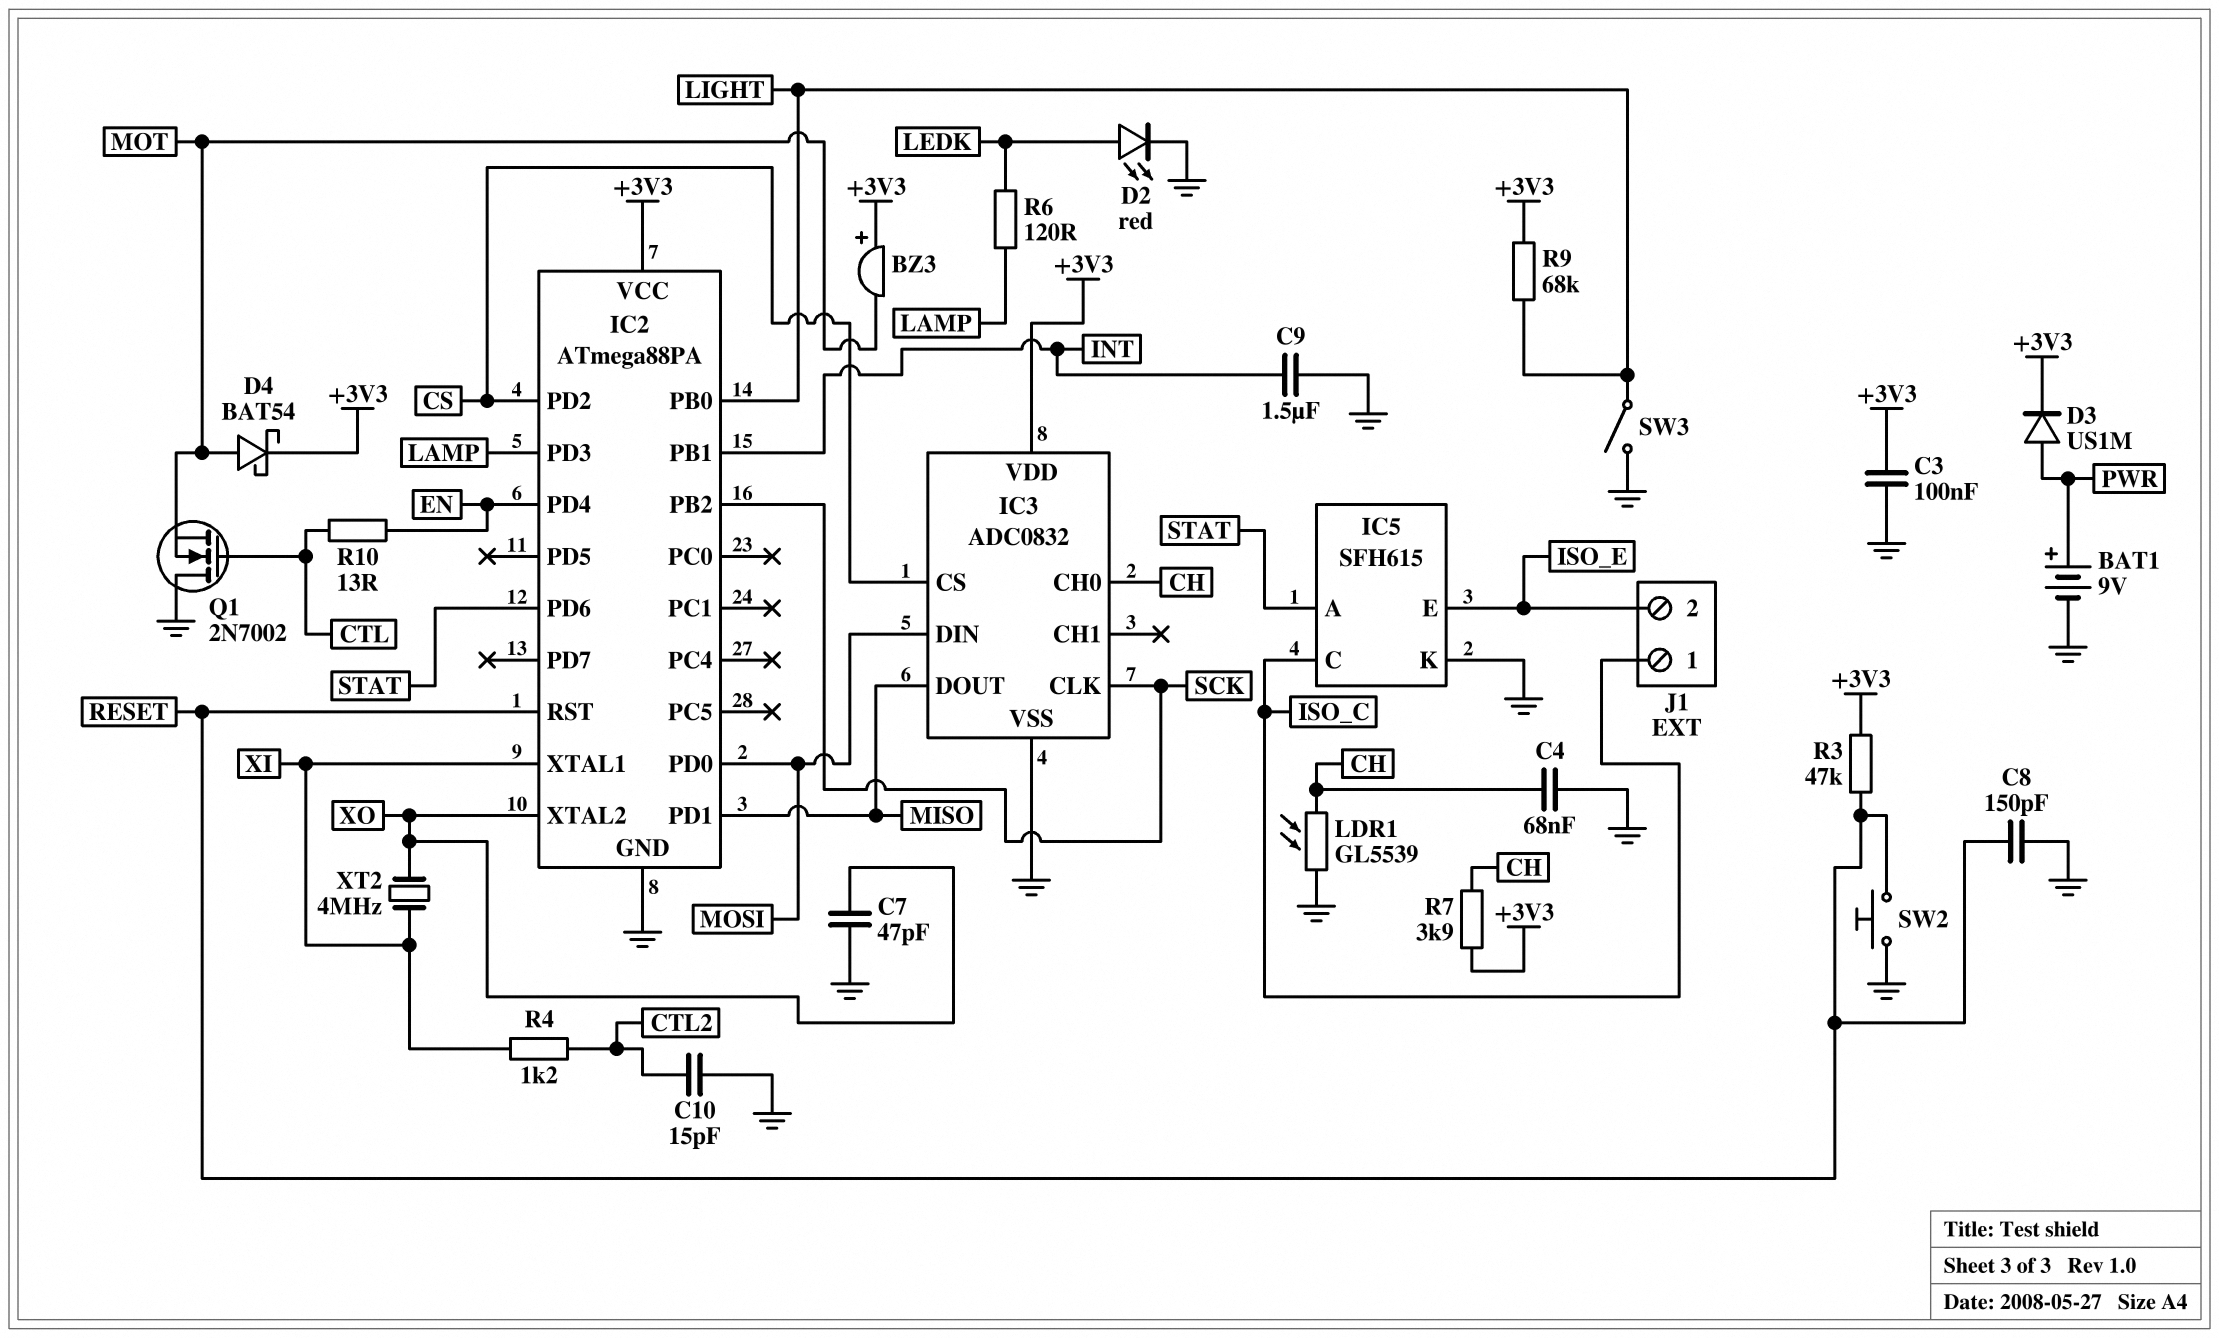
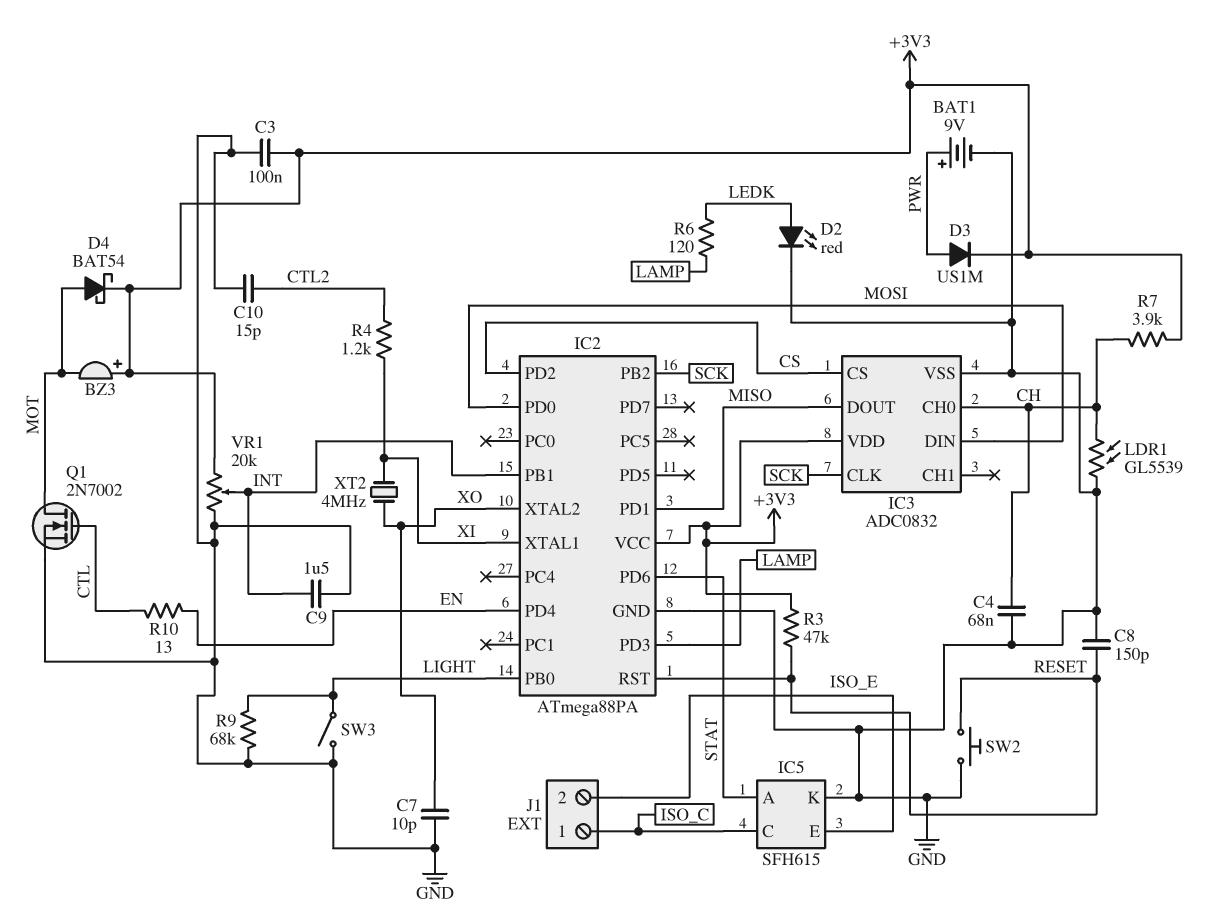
C7: 47pF (GND, XO) -> 10pF (GND, XO)
Q1: NMOS 2N7002 (G CTL, D GND, S MOT) -> NMOS 2N7002 (G CTL, D MOT, S GND)
R9: 68k (+3V3, LIGHT) -> 68k (GND, LIGHT)
VR1: none -> 20k (+3V3, GND, wiper INT)

